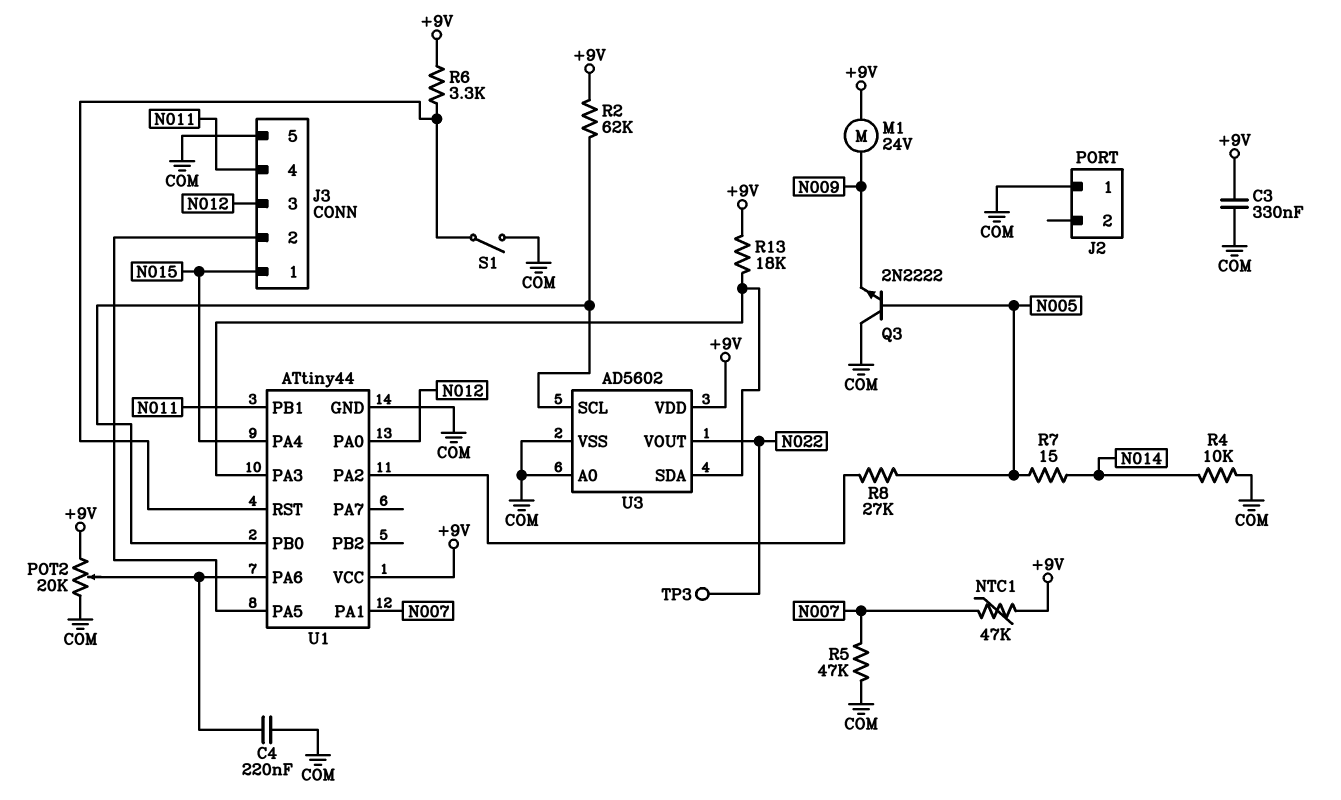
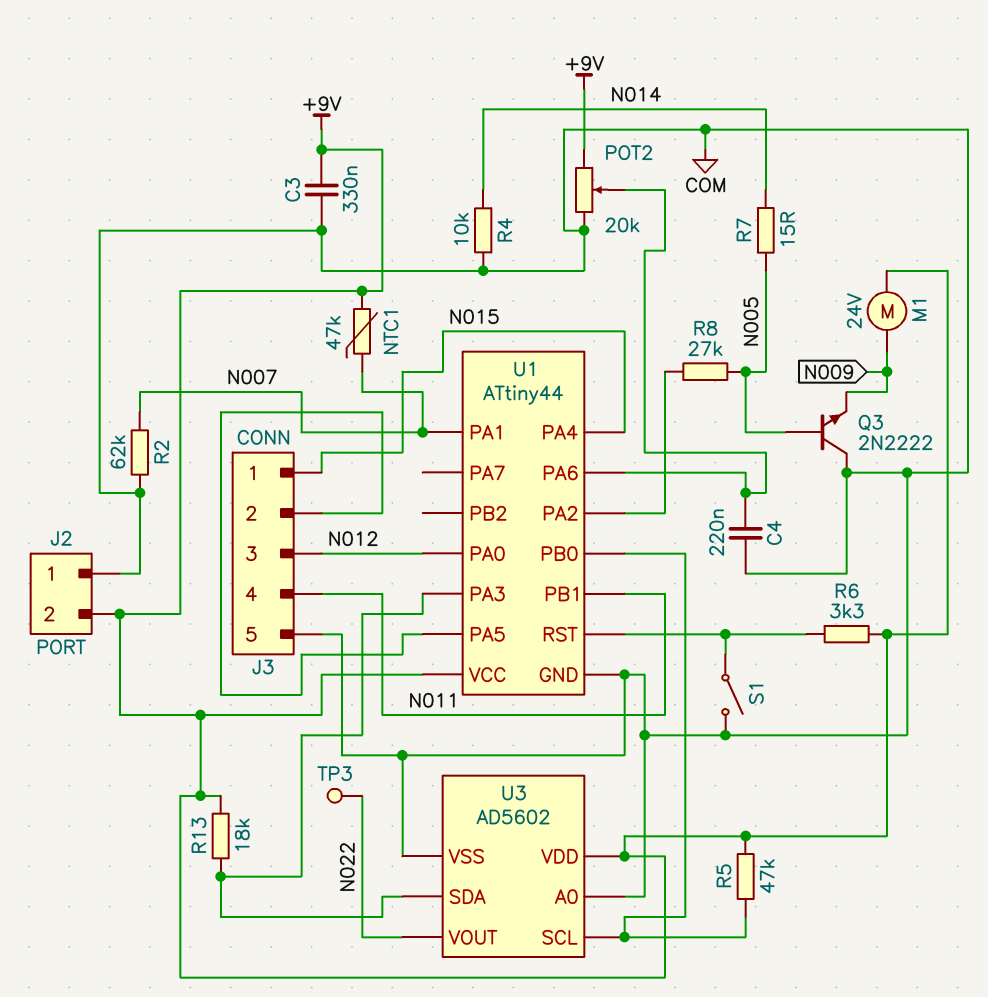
J2 pin 2: none -> +9V
R2: 62k (+9V, U1/PB0) -> 62k (COM, N007)
R5: 47k (COM, N007) -> 47k (+9V, U1/PB0)

